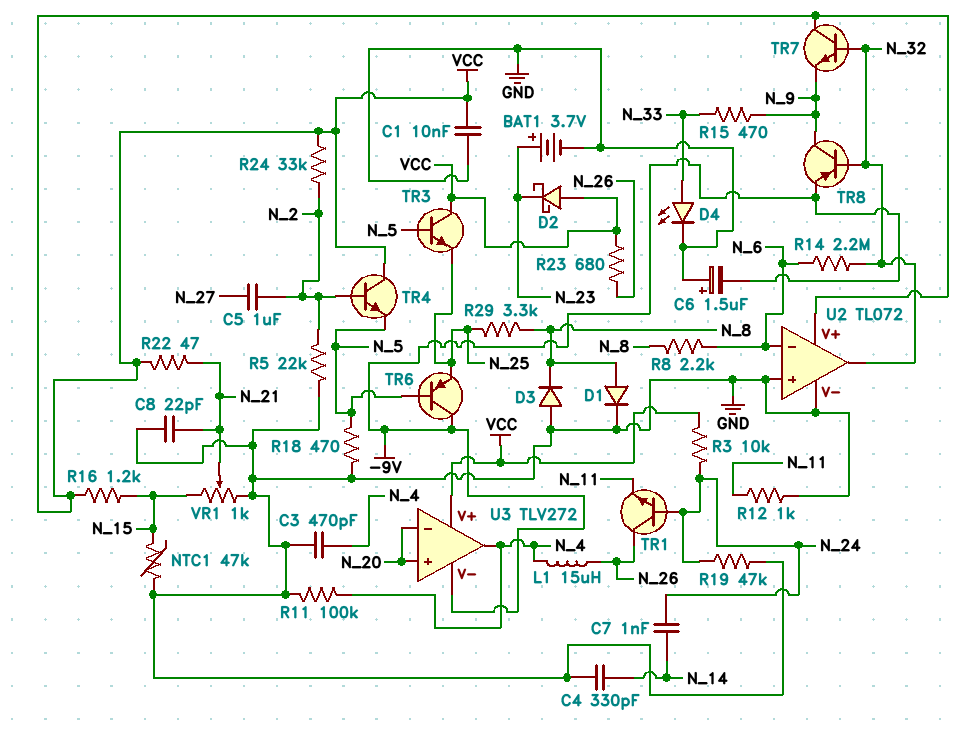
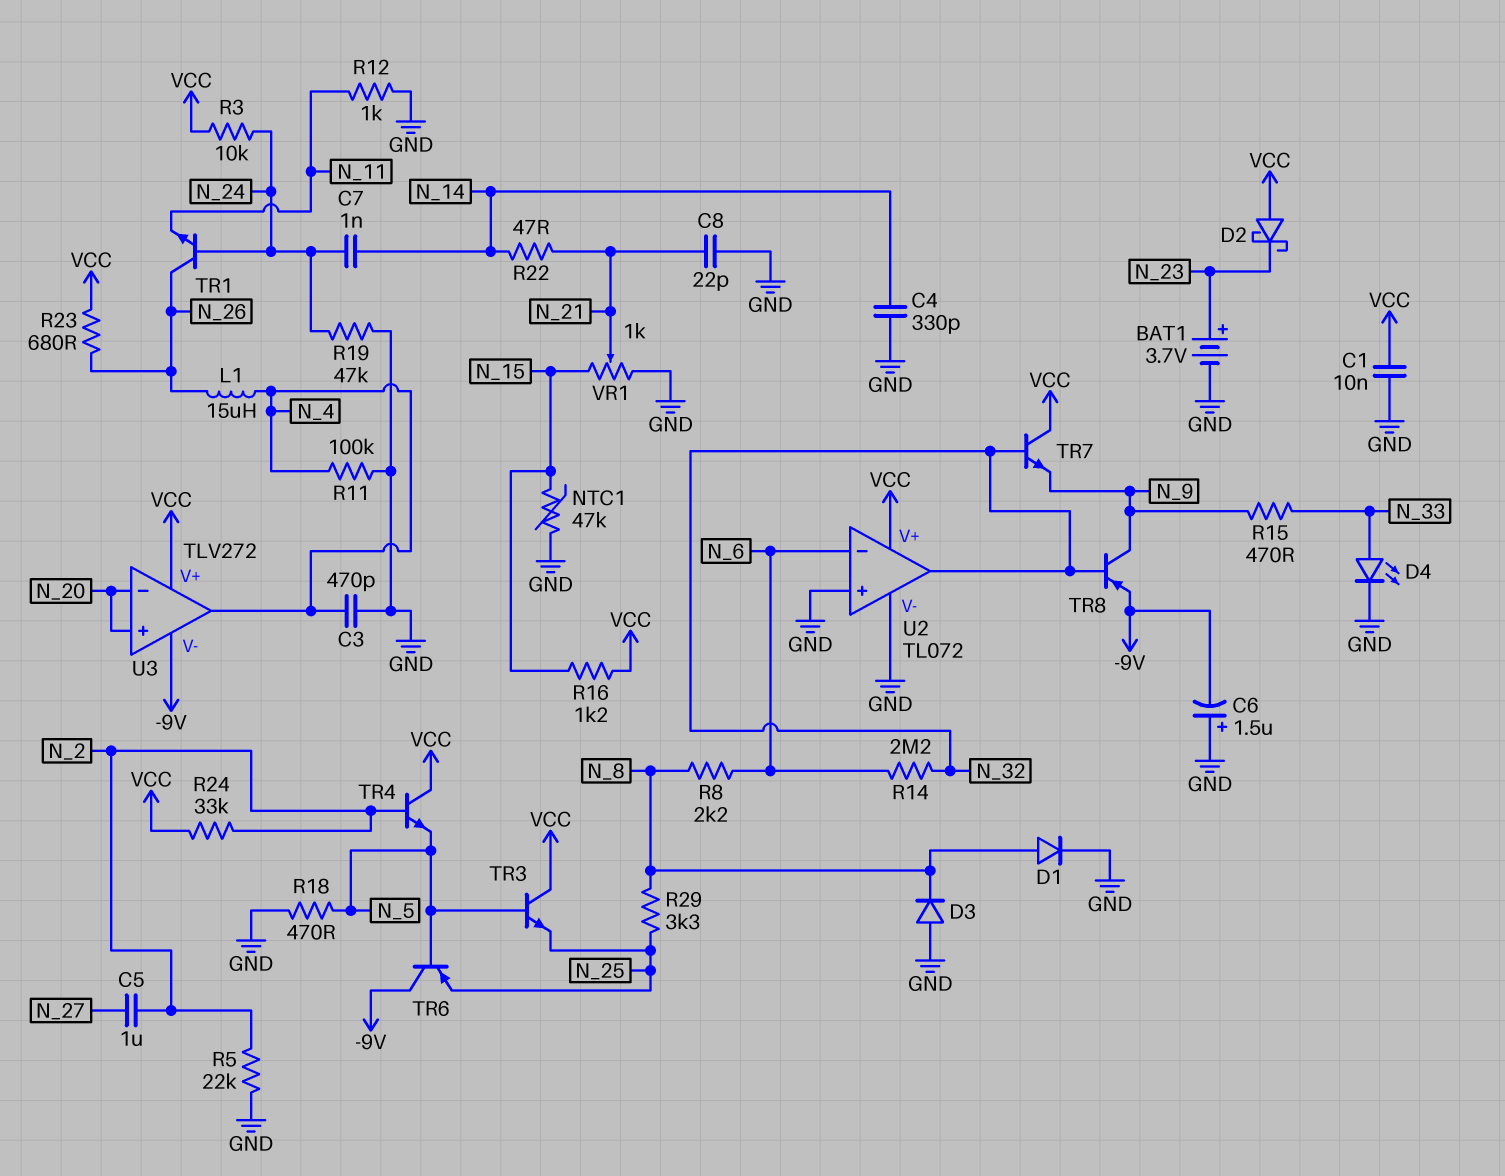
R22: 47 (N_21, VCC) -> 47 (N_14, N_21)

